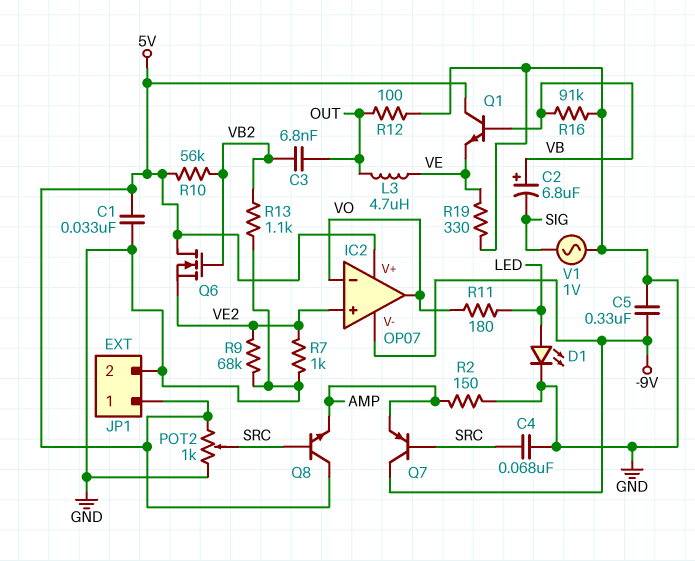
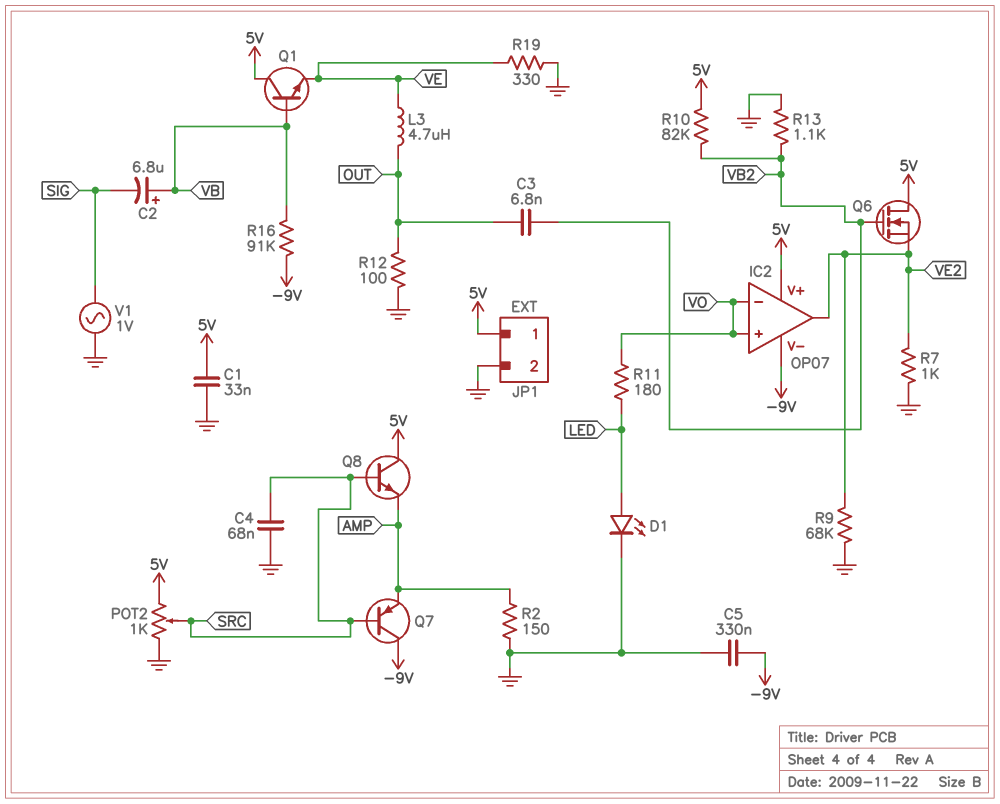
IC2 pin in+: VE2 -> VO
IC2 pin out: VO -> VE2
R10: 56k (5V, VB2) -> 82k (5V, VB2)
R16: 91k (GND, VB) -> 91k (-9V, VB)

